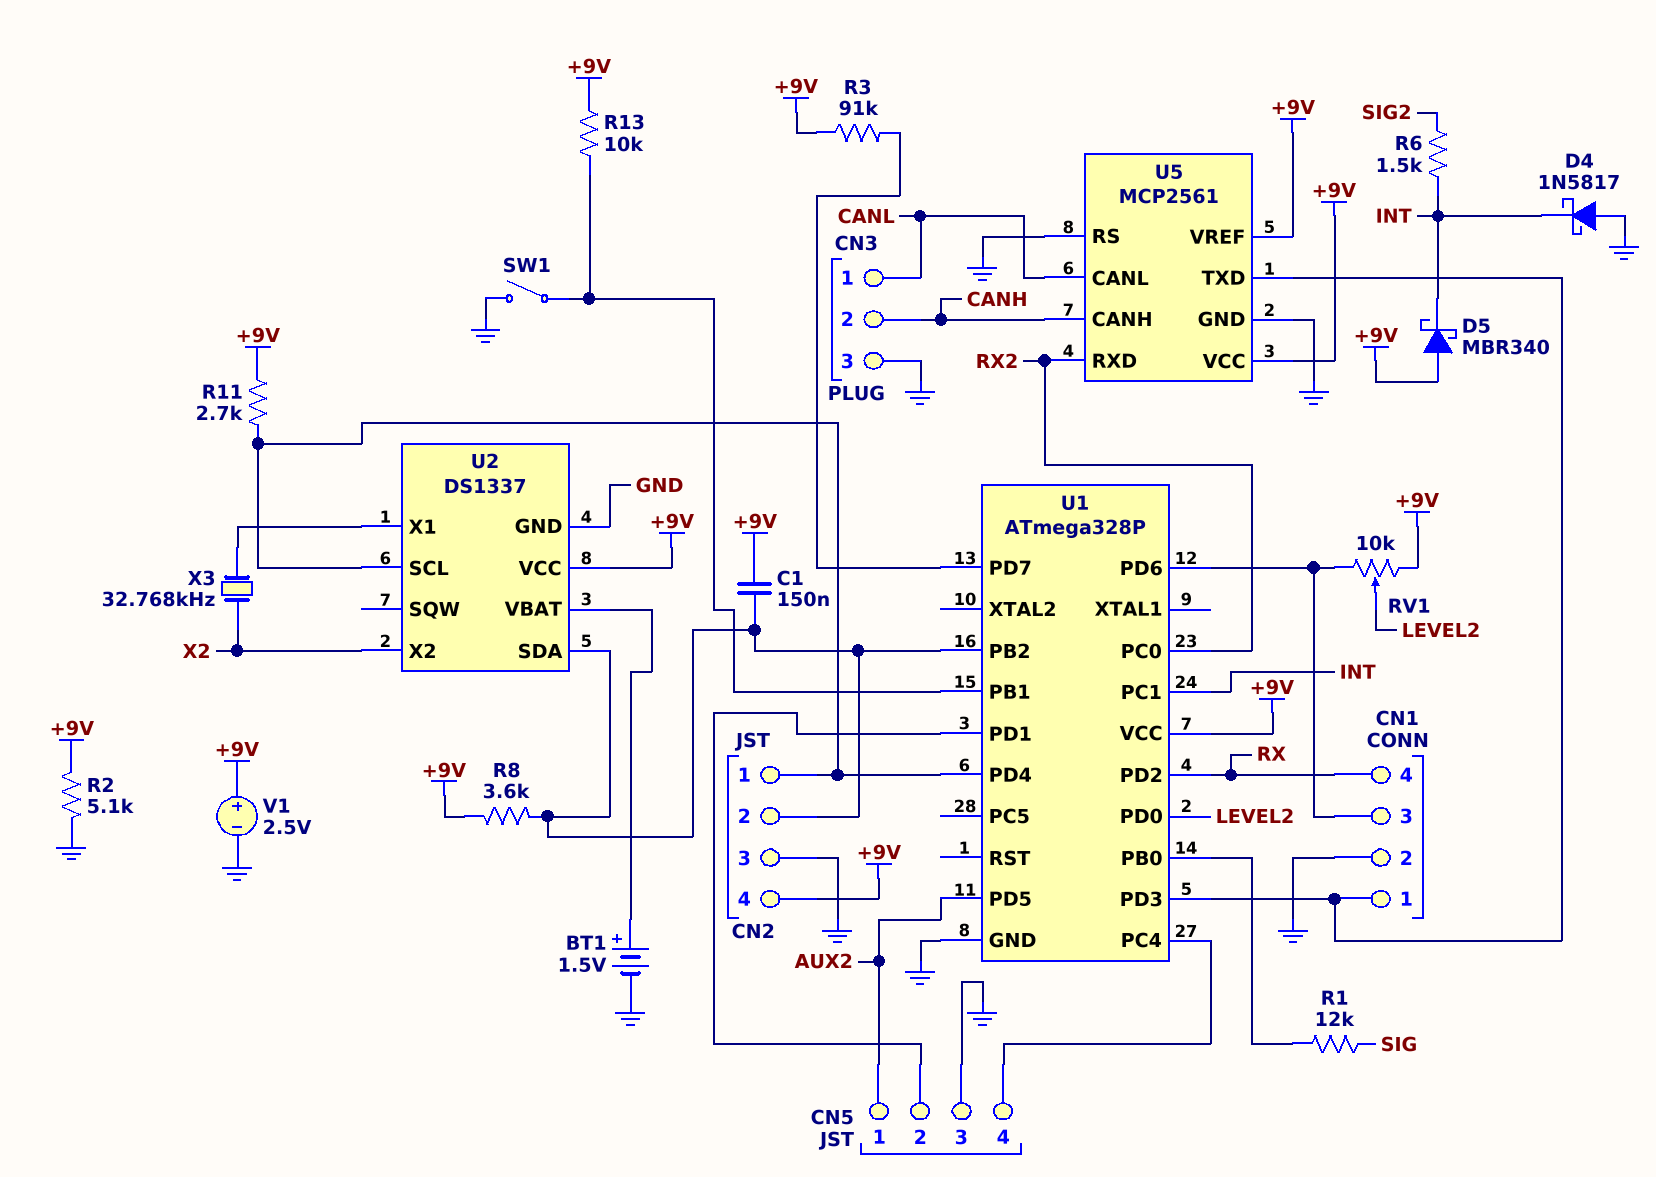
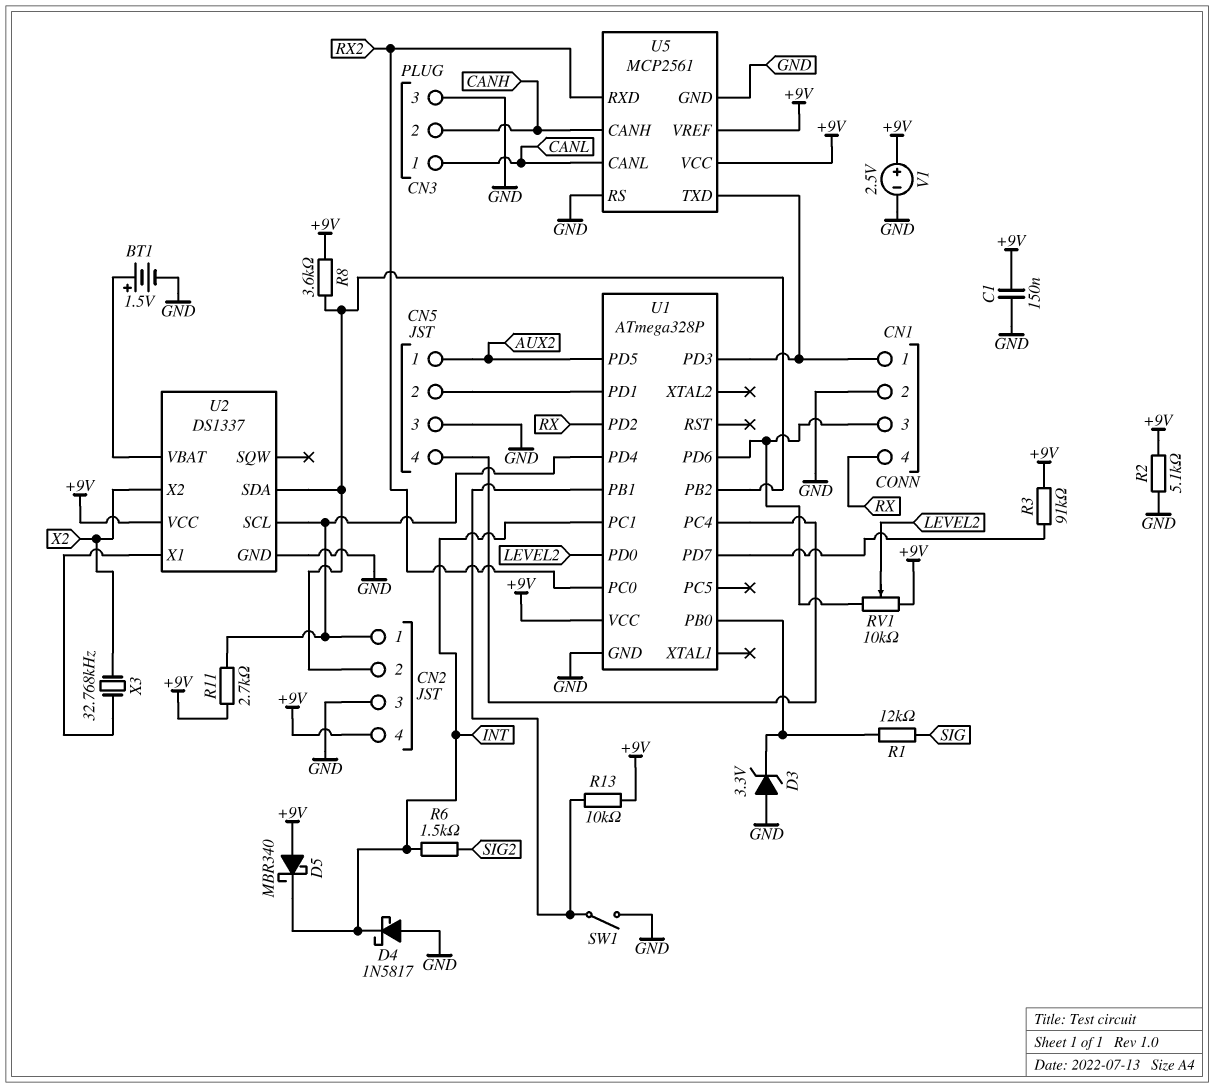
C1: 150nF (+9V, CN2/2) -> 150nF (+9V, GND)
D3: none -> zener 3.3V (A GND, K U1/PB0)

